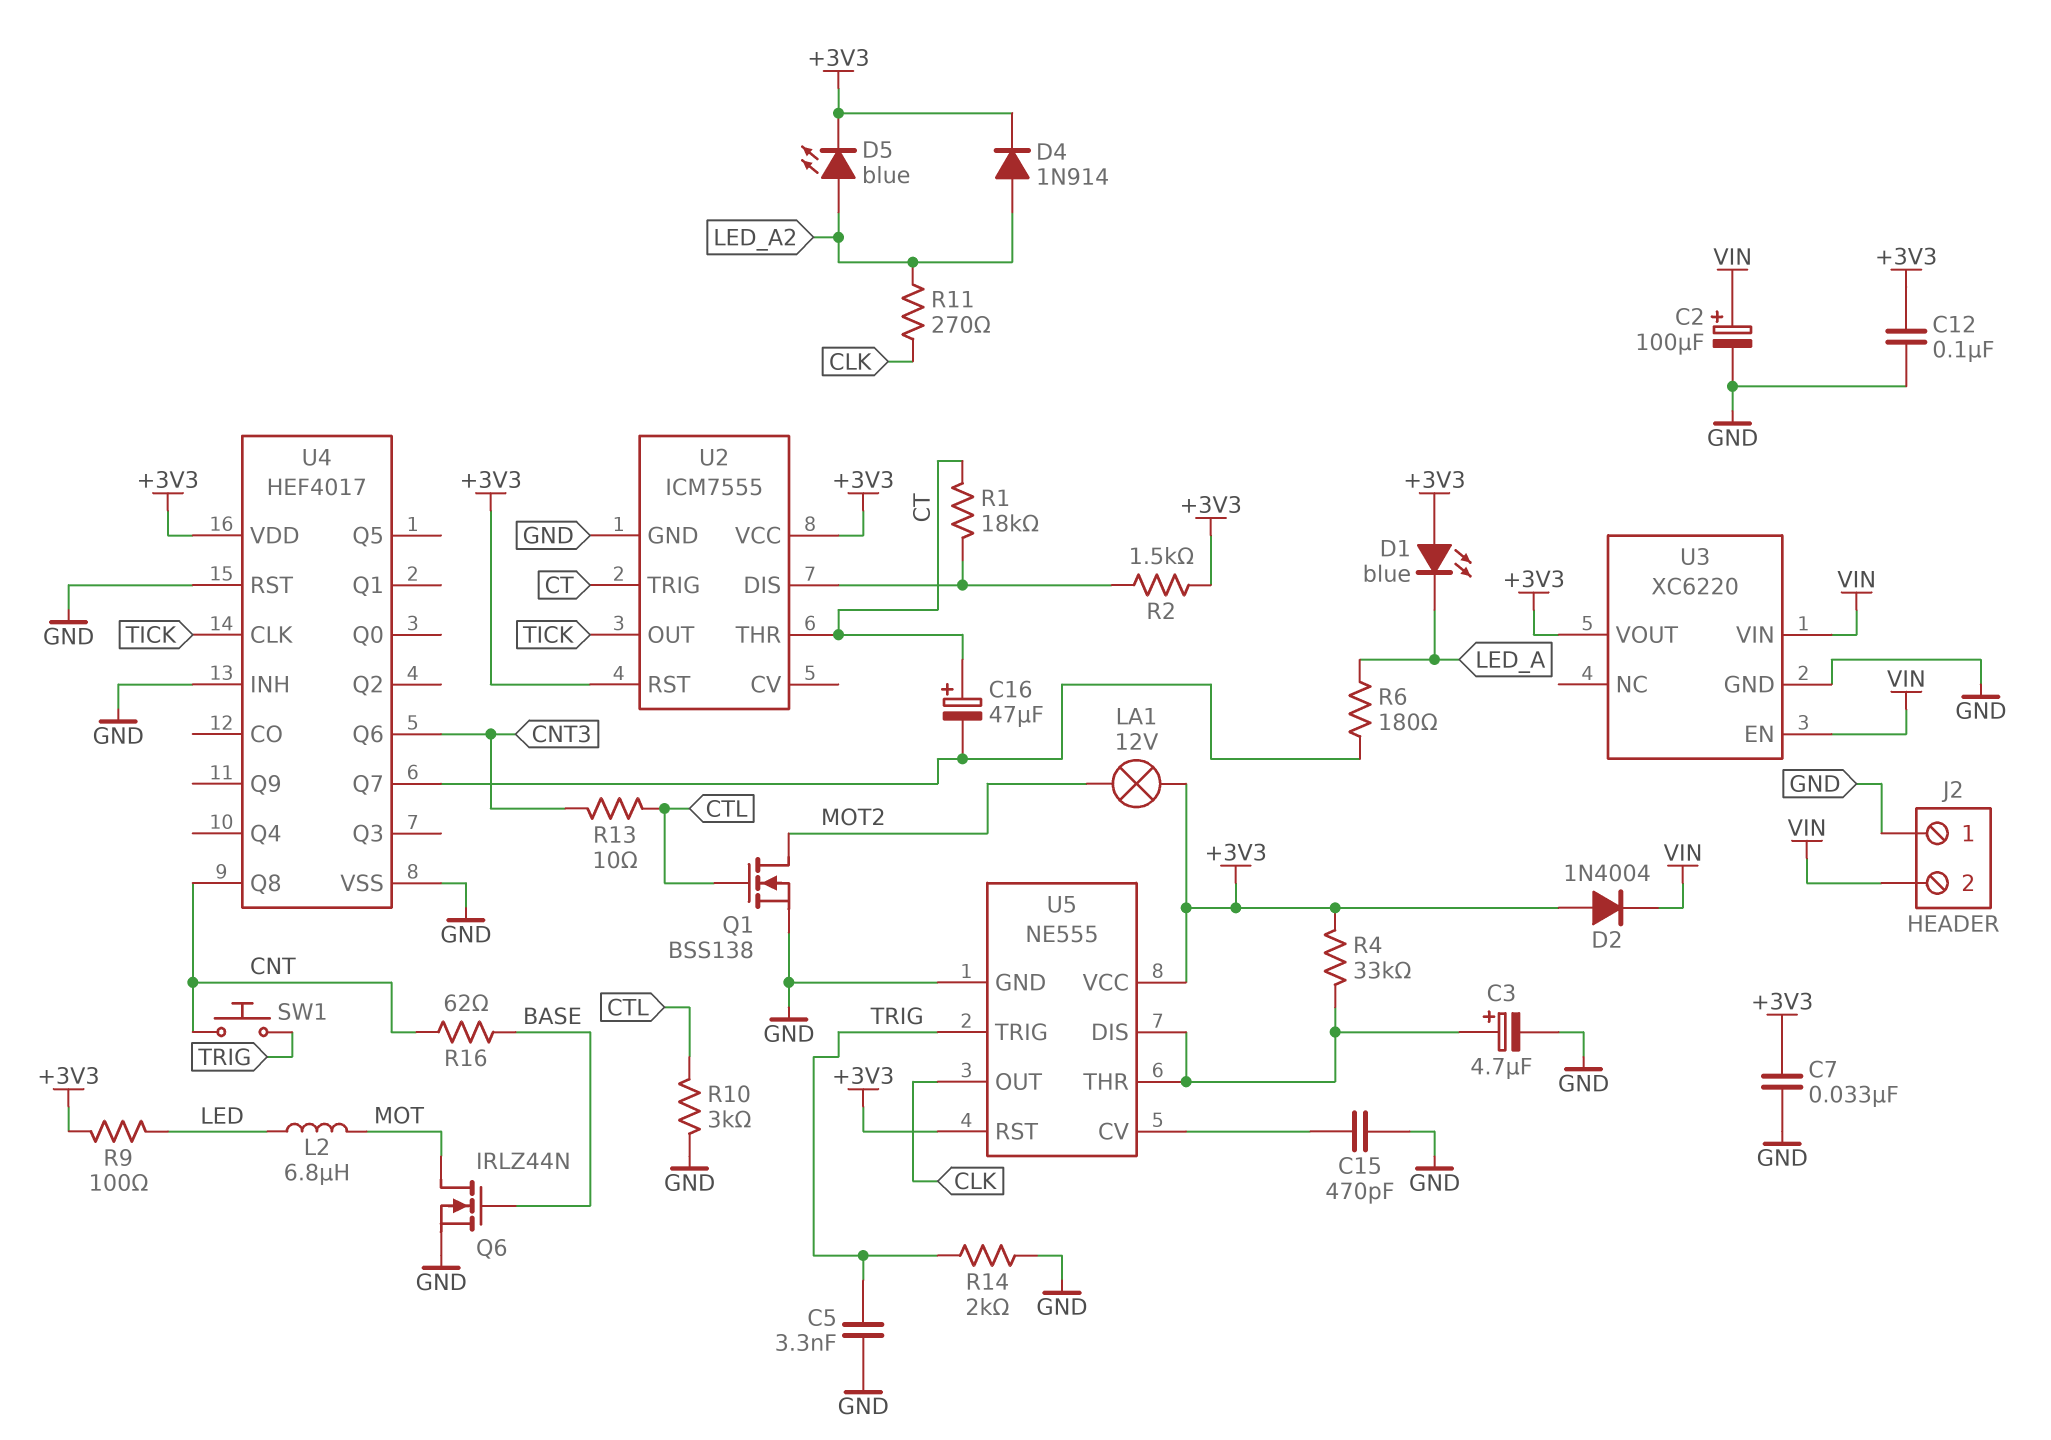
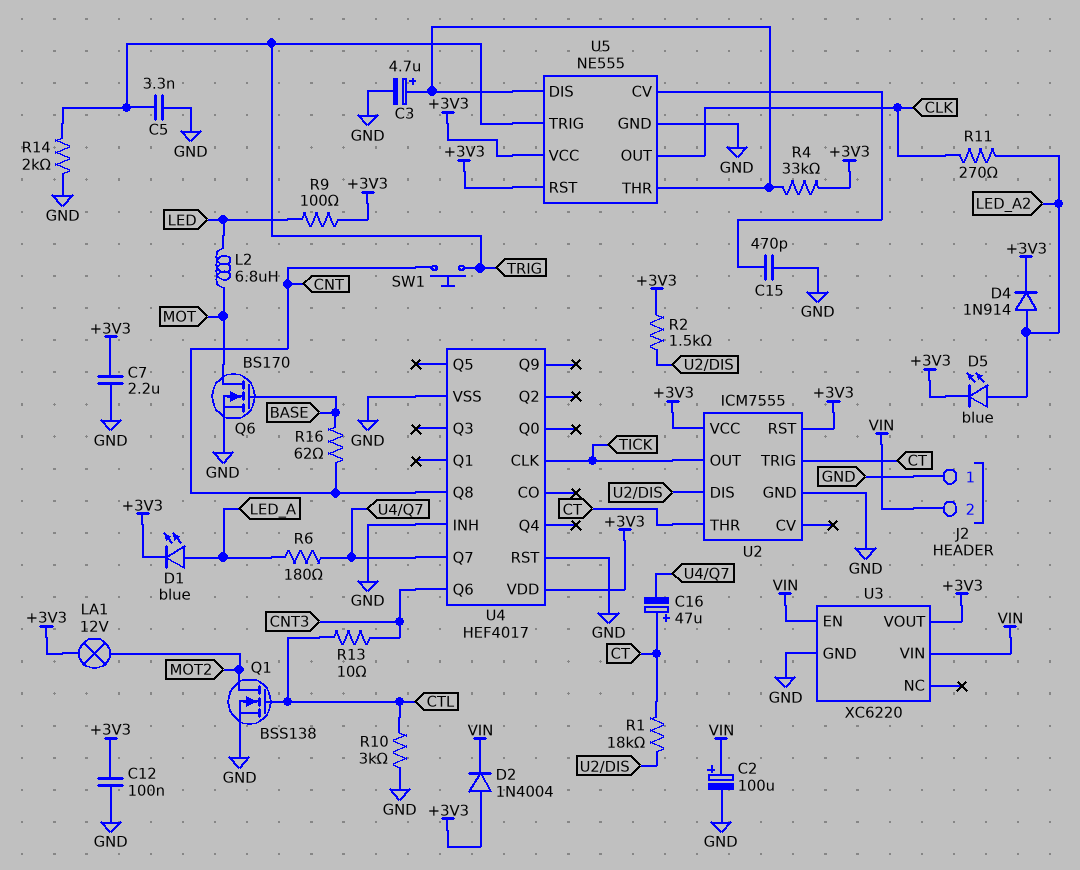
C7: 33nF (+3V3, GND) -> 2.2uF (+3V3, GND)
D1: LED blue (A +3V3, K LED_A) -> LED blue (A LED_A, K +3V3)
Q6: NMOS IRLZ44N (G BASE, D MOT, S GND) -> NMOS BS170 (G BASE, D MOT, S GND)

